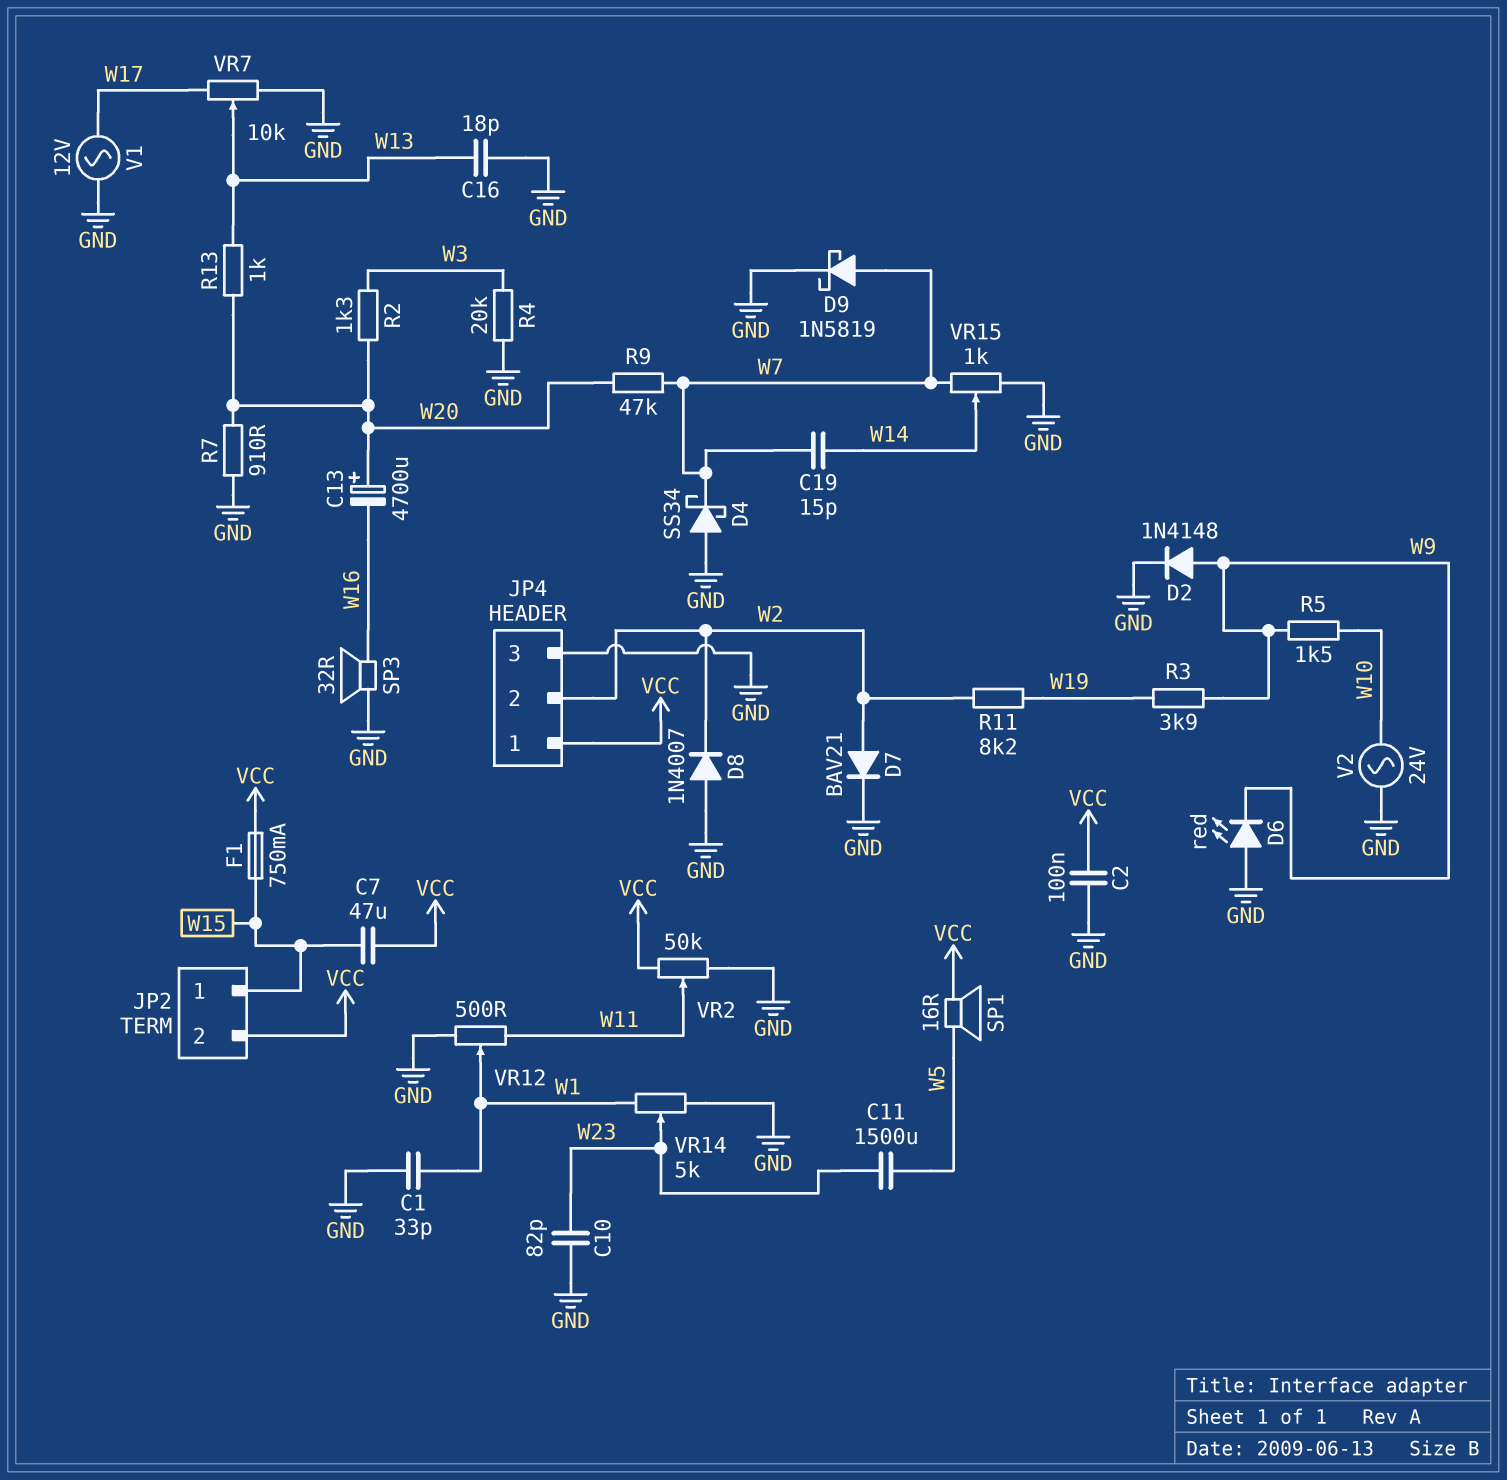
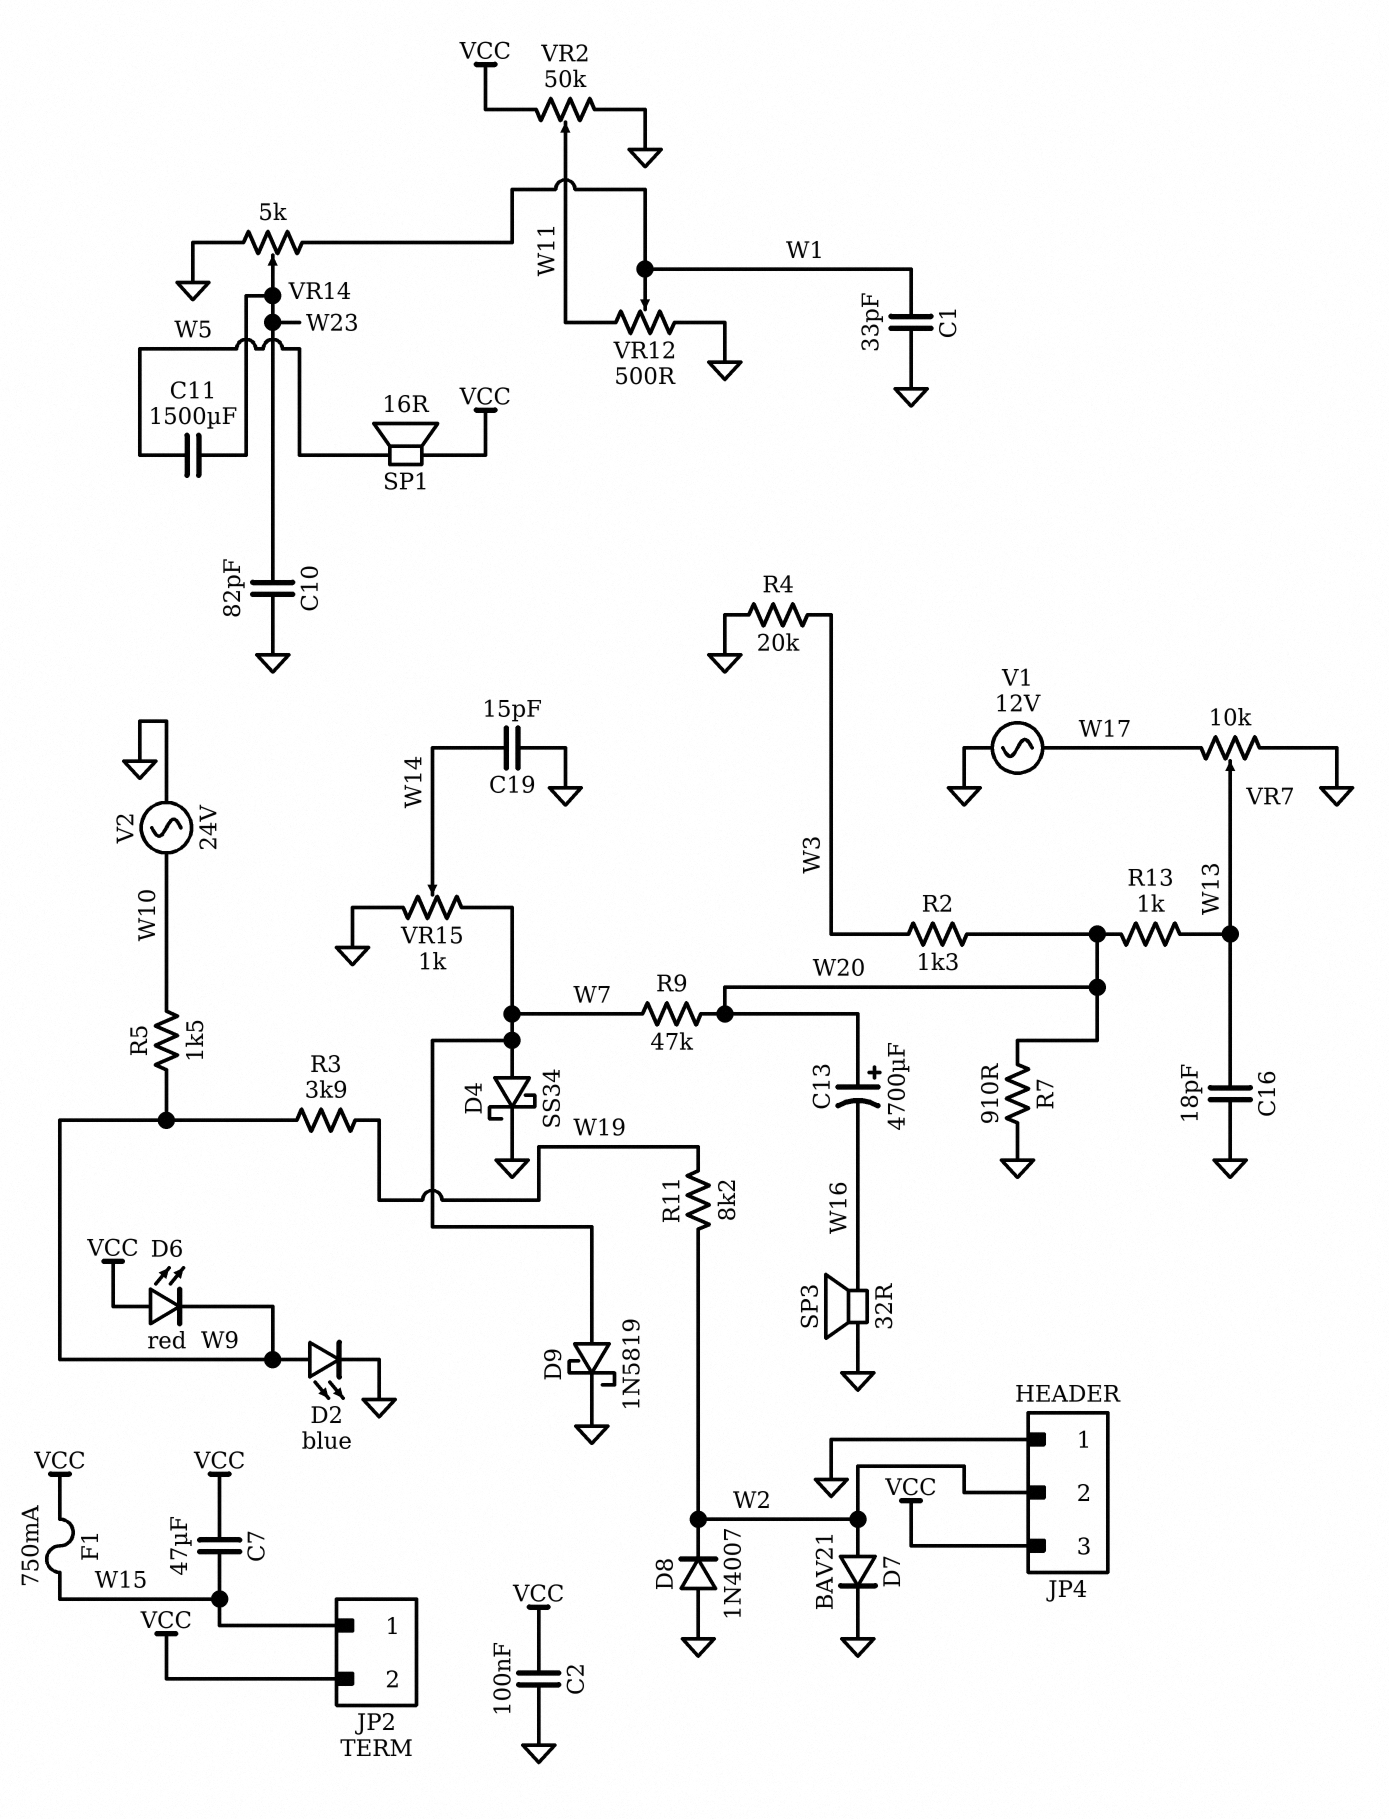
C19: 15pF (W7, W14) -> 15pF (GND, W14)
D2: diode 1N4148 (A W9, K GND) -> LED blue (A W9, K GND)
D4: schottky SS34 (A GND, K W7) -> schottky SS34 (A W7, K GND)
D6: LED red (A GND, K W9) -> LED red (A VCC, K W9)
JP4 pin 1: VCC -> GND
JP4 pin 3: GND -> VCC

